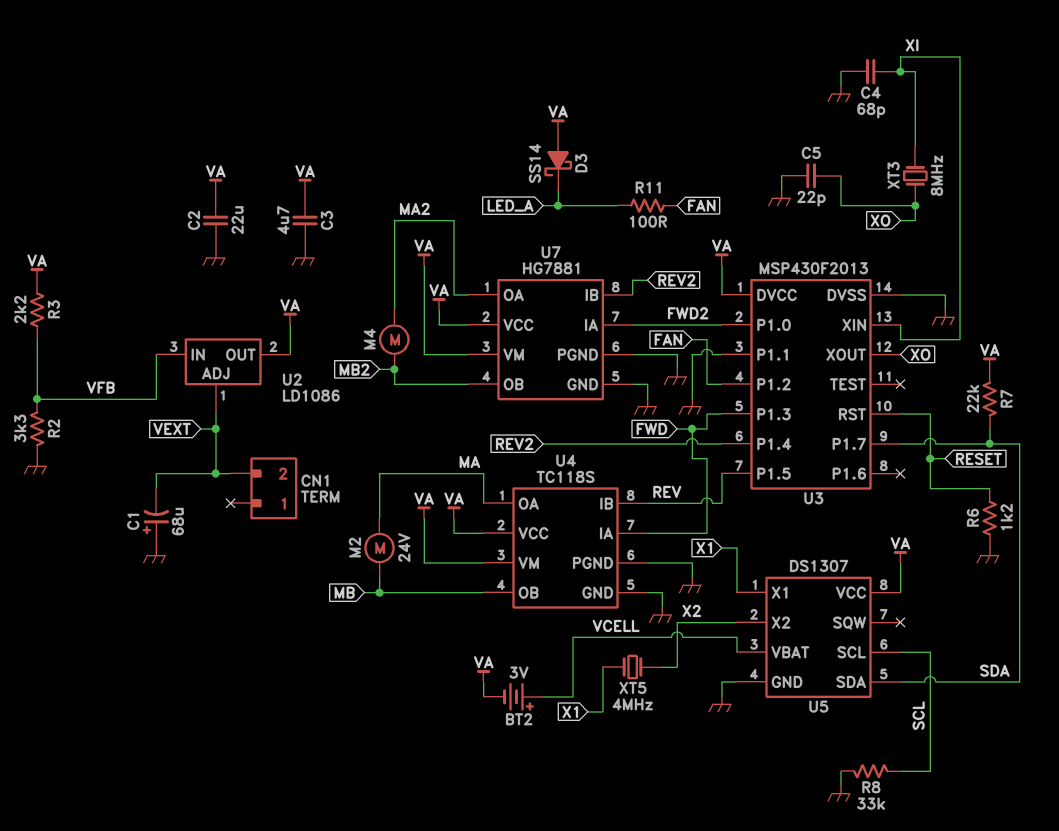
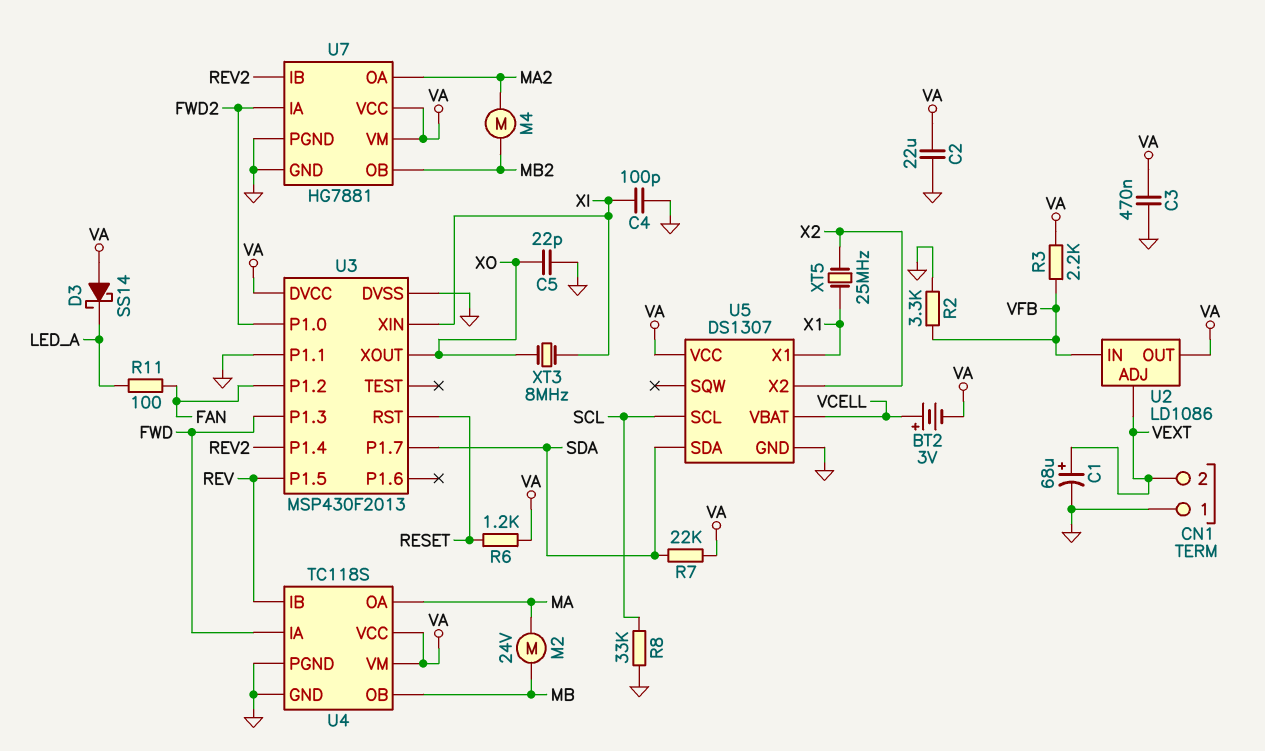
C1: 68uF (plus GND, minus VEXT) -> 68uF (plus VEXT, minus GND)
C3: 4.7uF (GND, VA) -> 470nF (GND, VA)
C4: 68pF (GND, XI) -> 100pF (GND, XI)
CN1 pin 1: none -> GND
R6: 1.2k (GND, RESET) -> 1.2k (RESET, VA)
XT5: 4MHz (X1, X2) -> 25MHz (X1, X2)

